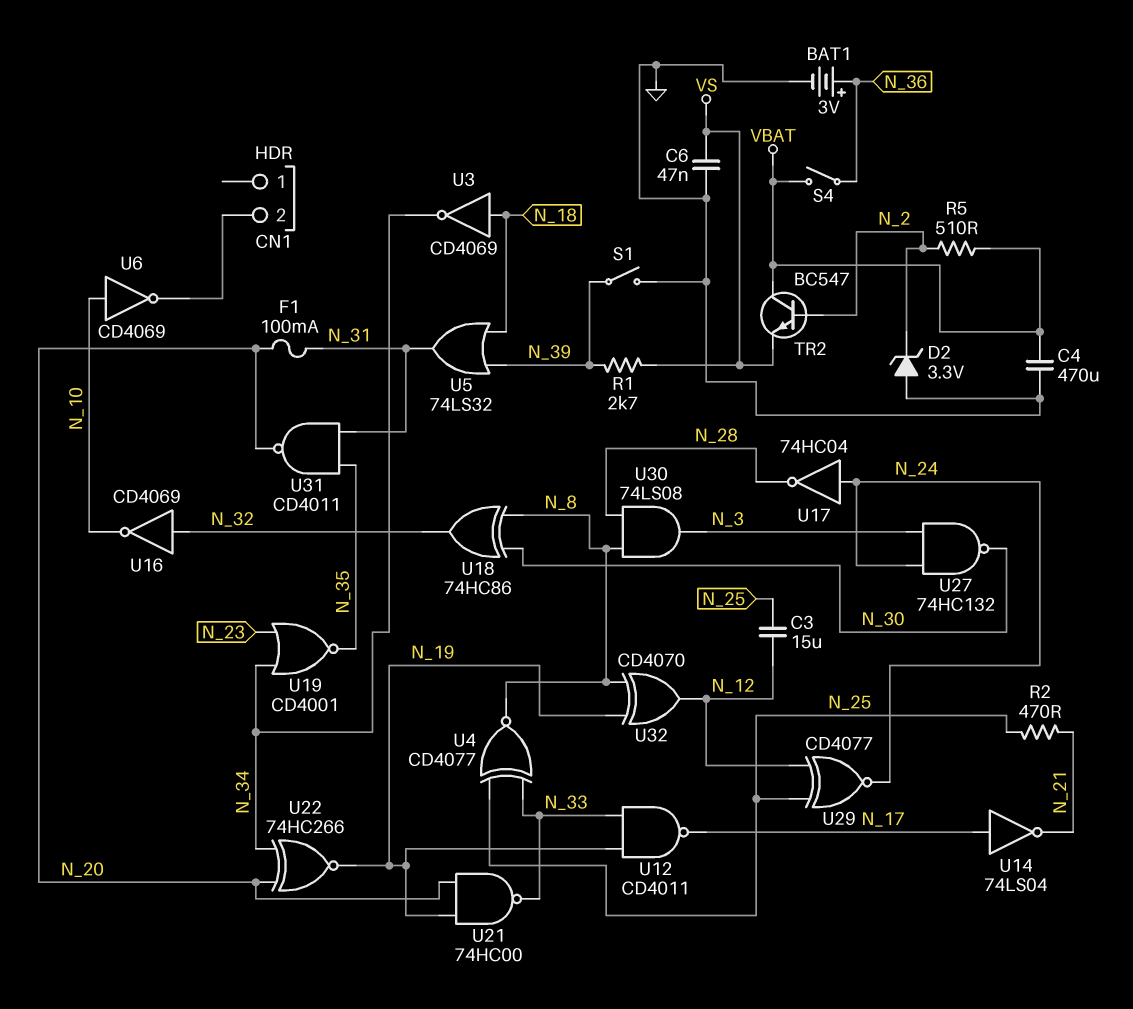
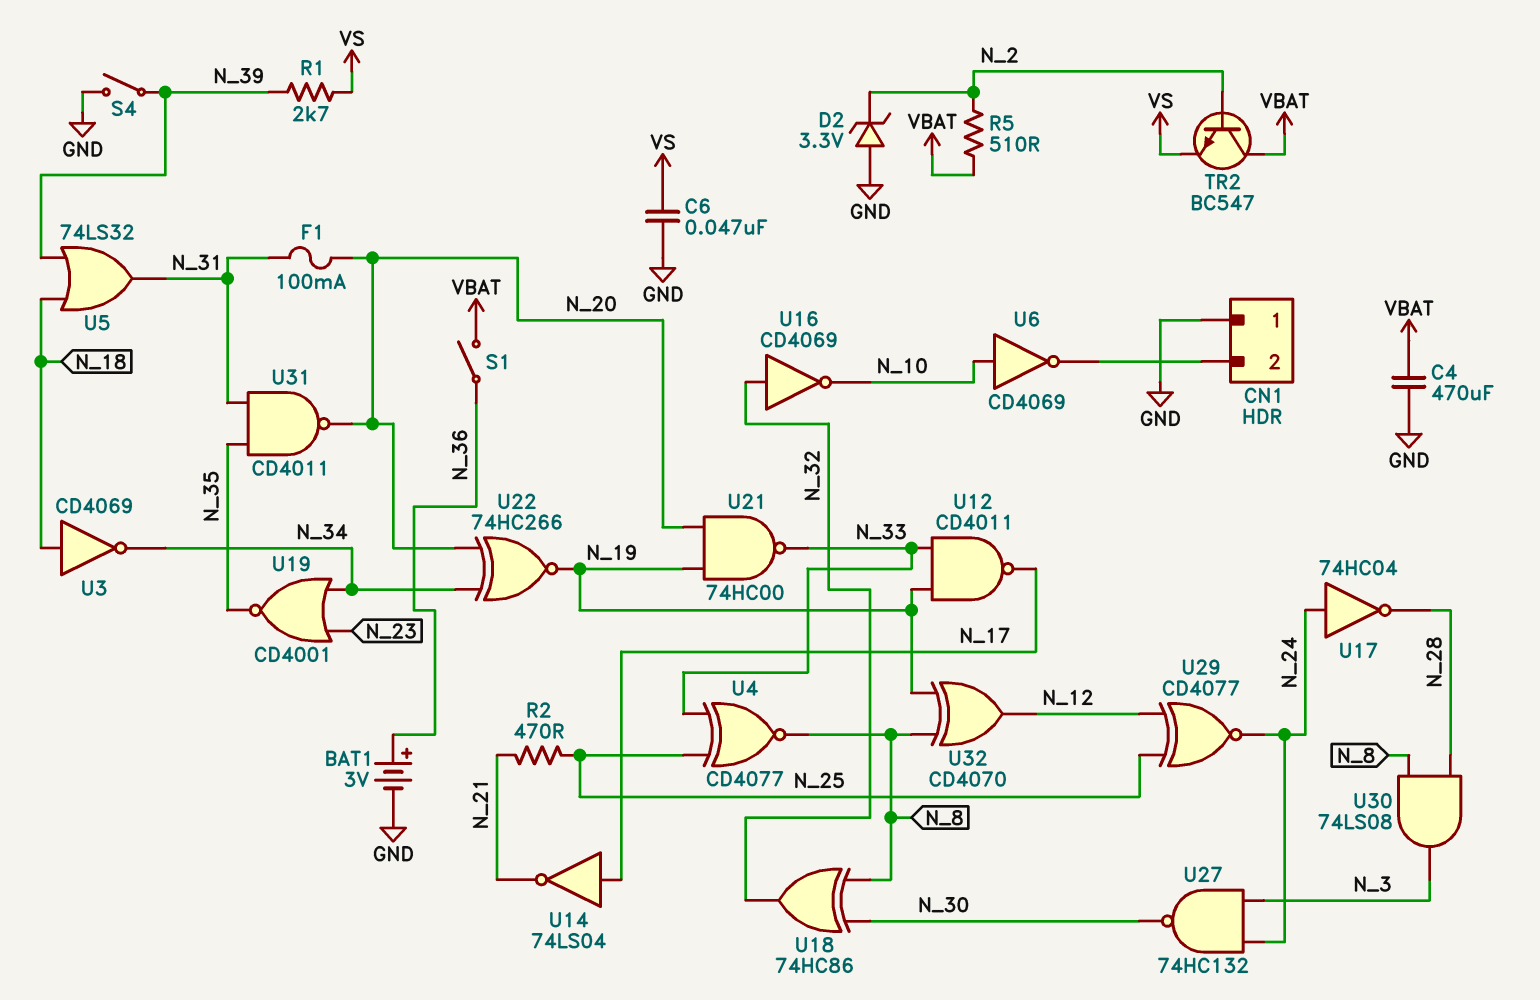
C3: 15uF (N_12, N_25) -> none
CN1 pin 1: none -> GND
S1: switch (GND, N_39) -> switch (N_36, VBAT)
S4: switch (N_36, VBAT) -> switch (GND, N_39)

